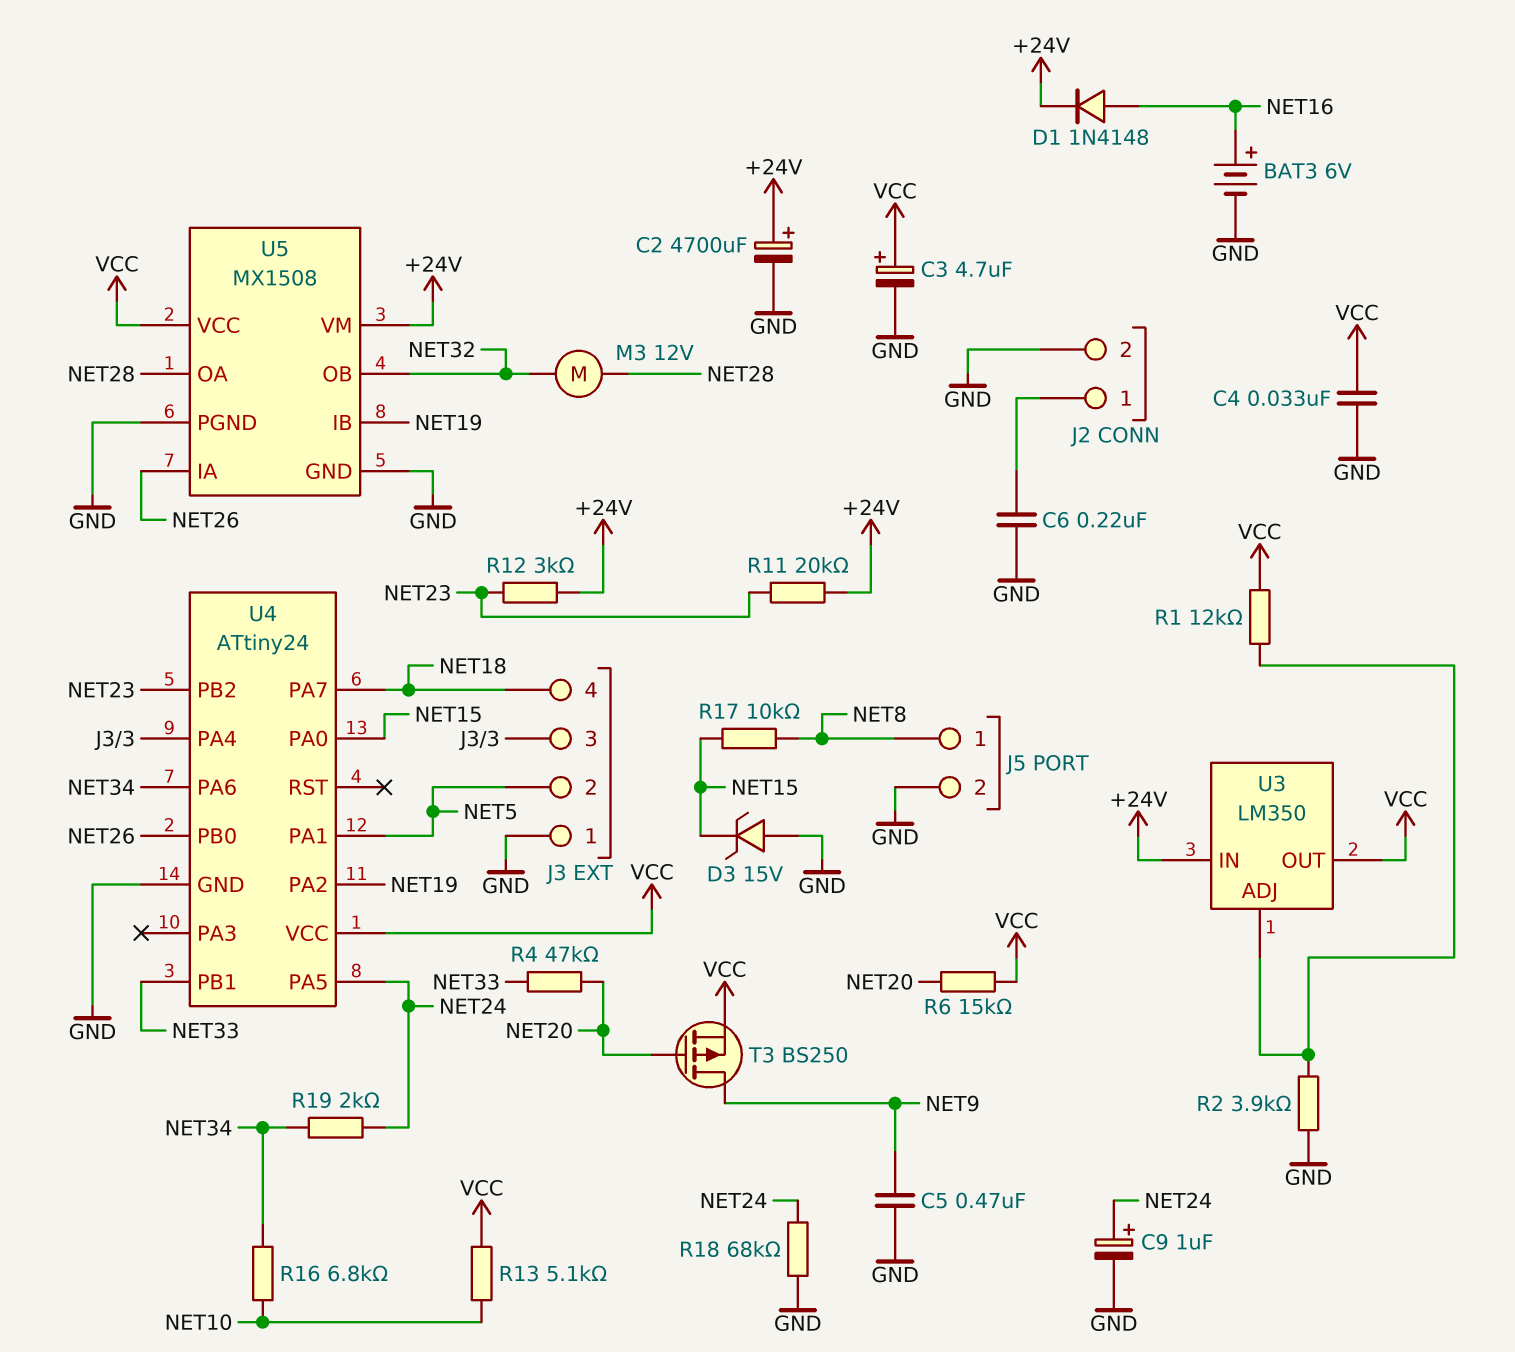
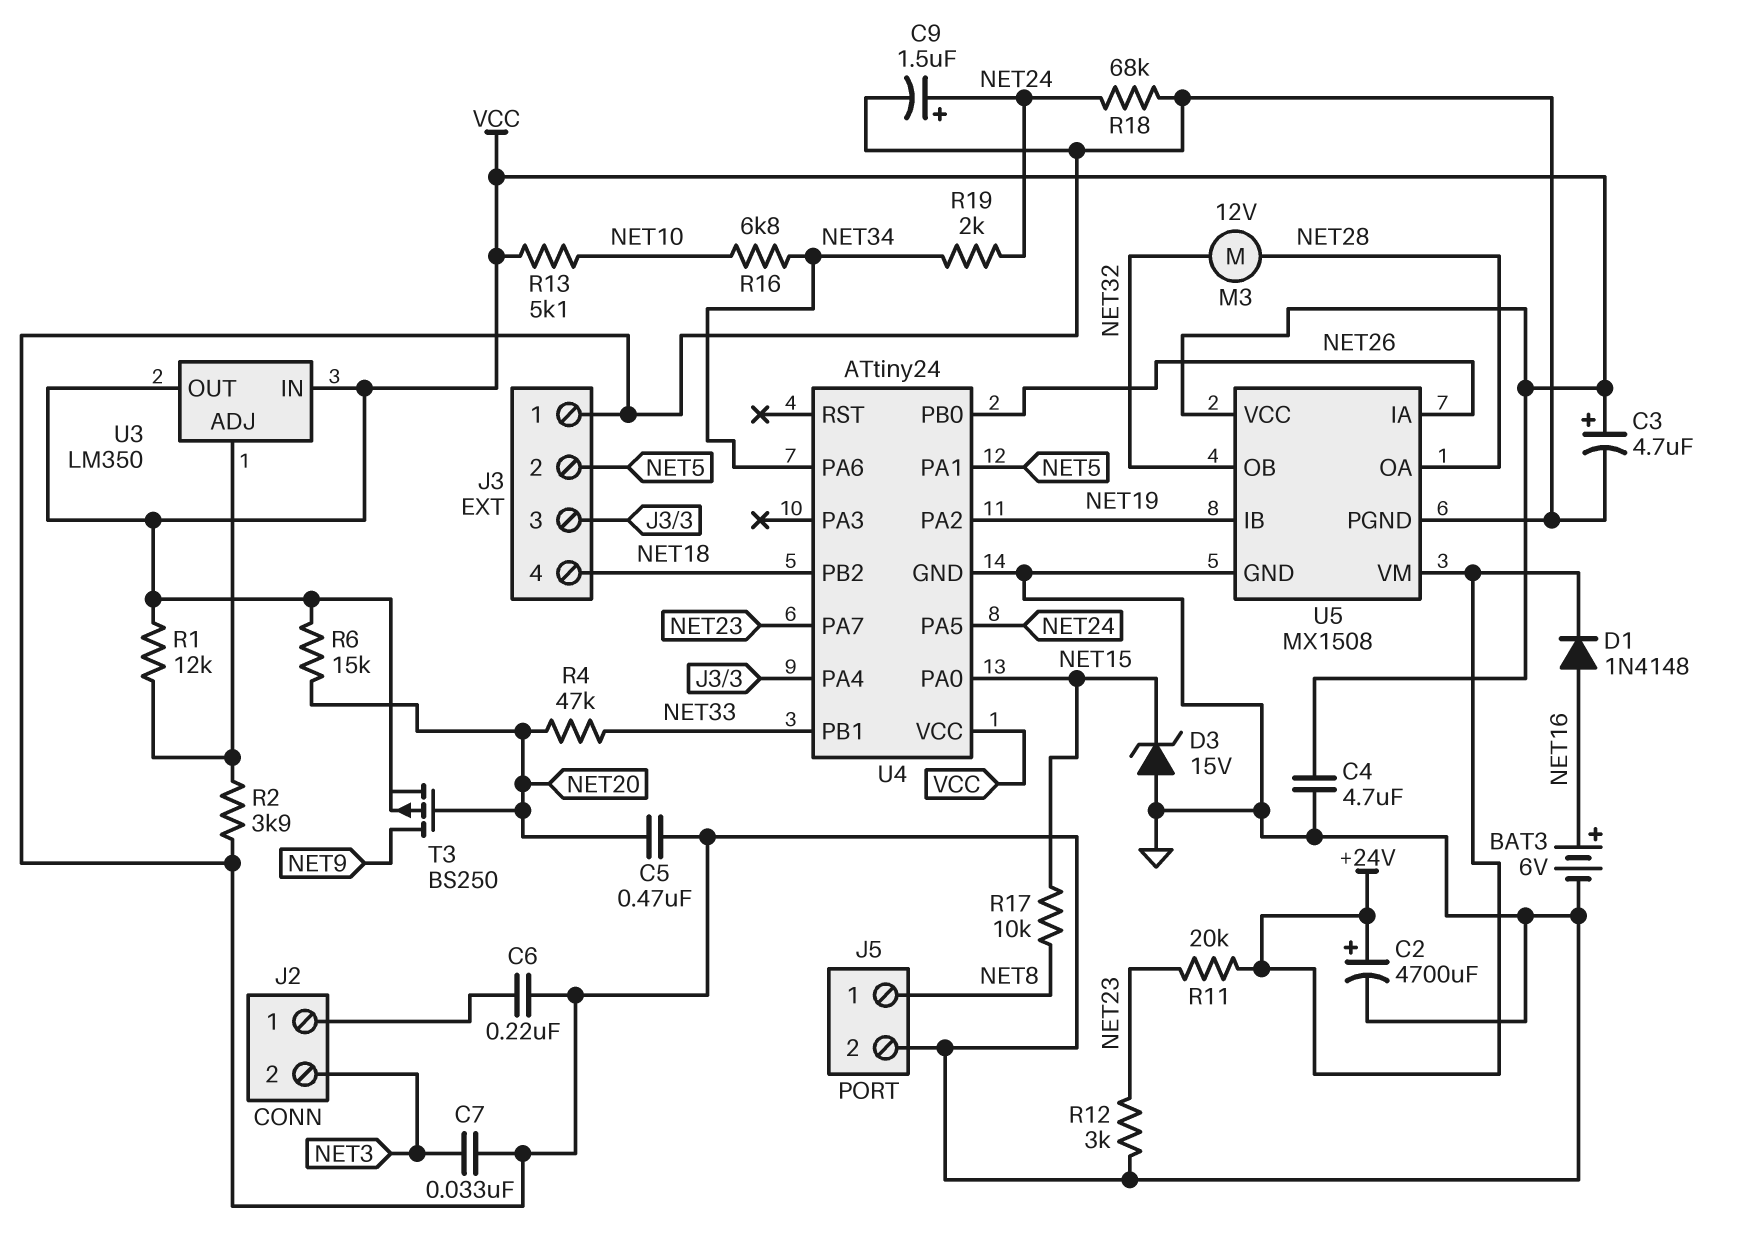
C4: 33nF (GND, VCC) -> 4.7uF (GND, VCC)
C5: 470nF (GND, NET9) -> 470nF (GND, NET20)
C7: none -> 33nF (GND, NET3)
C9: 1uF (plus NET24, minus GND) -> 1.5uF (plus NET24, minus GND)
J2 pin 2: GND -> NET3
R12: 3k (+24V, NET23) -> 3k (GND, NET23)
U3 pin IN: +24V -> VCC
U4 pin PA7: NET18 -> NET23
U4 pin PB2: NET23 -> NET18

